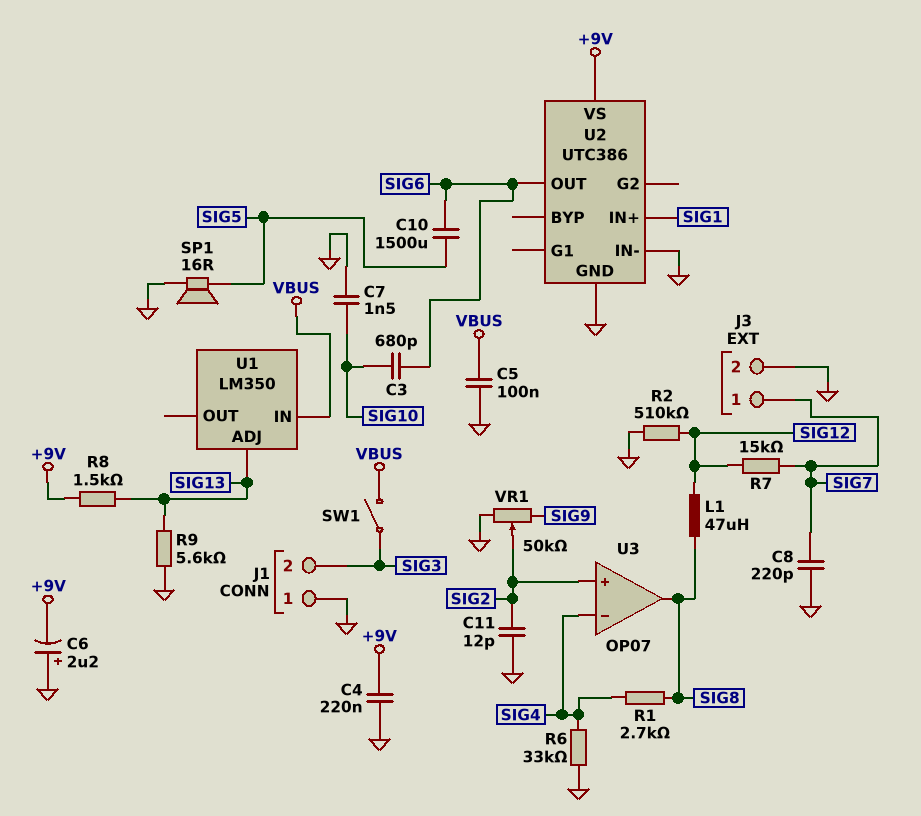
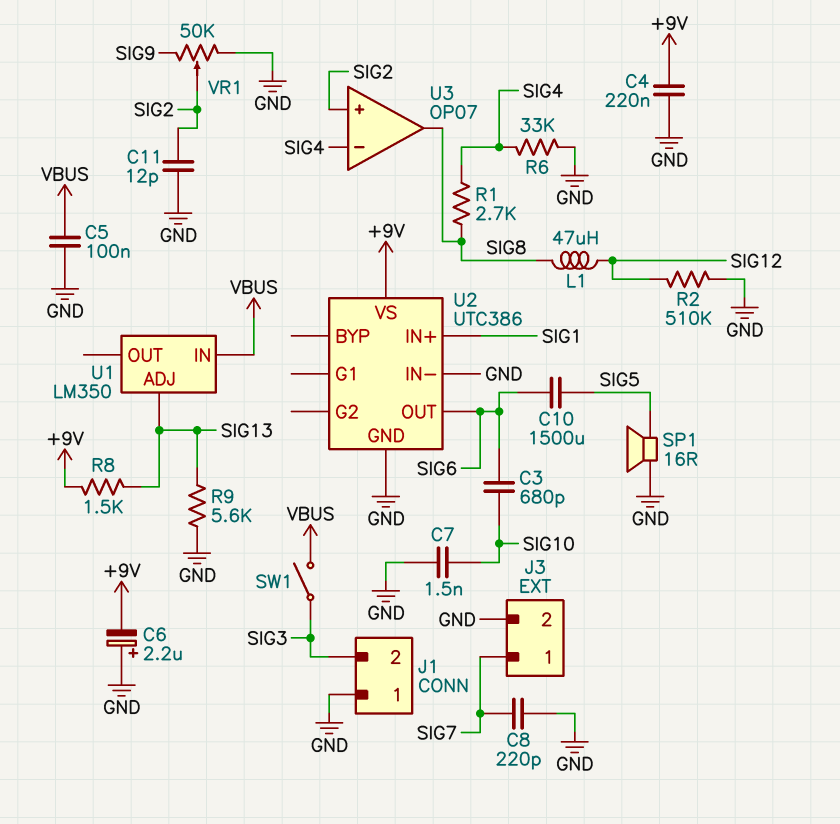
R7: 15k (SIG7, SIG12) -> none

